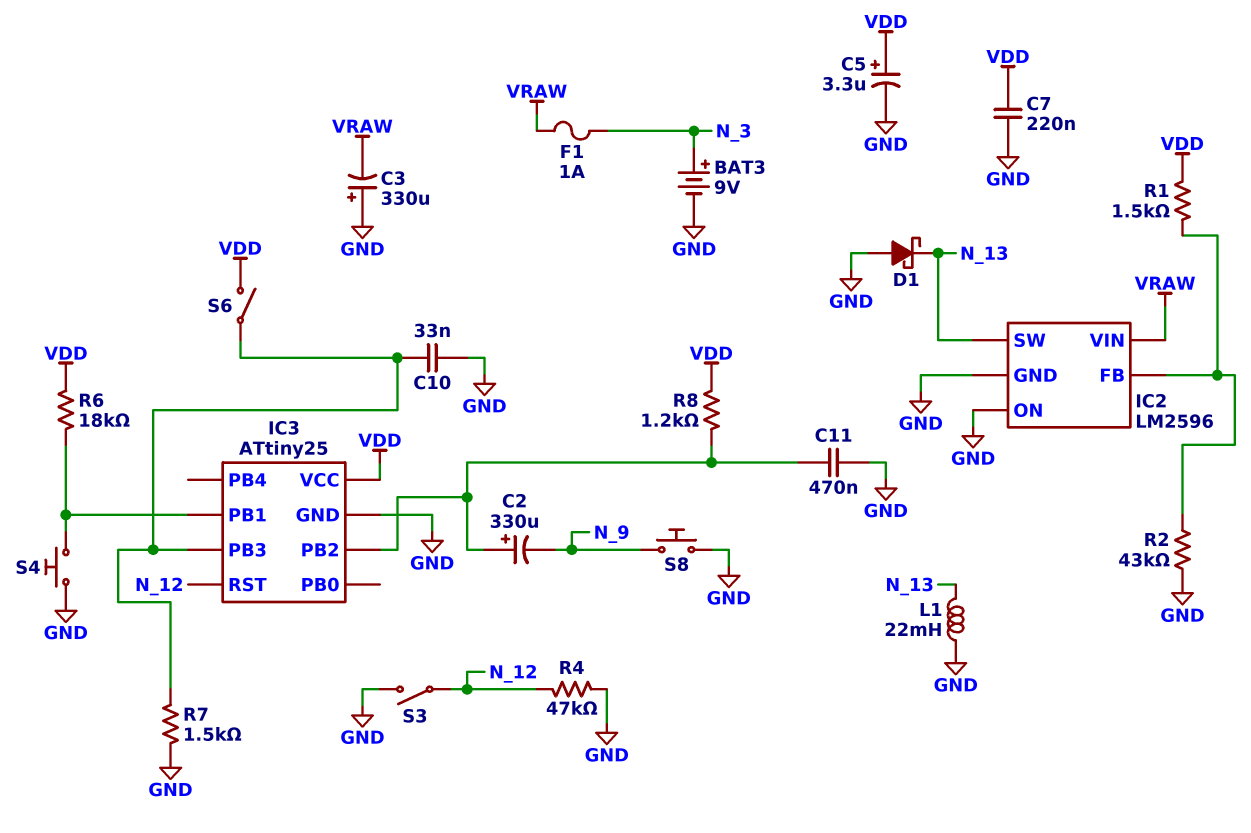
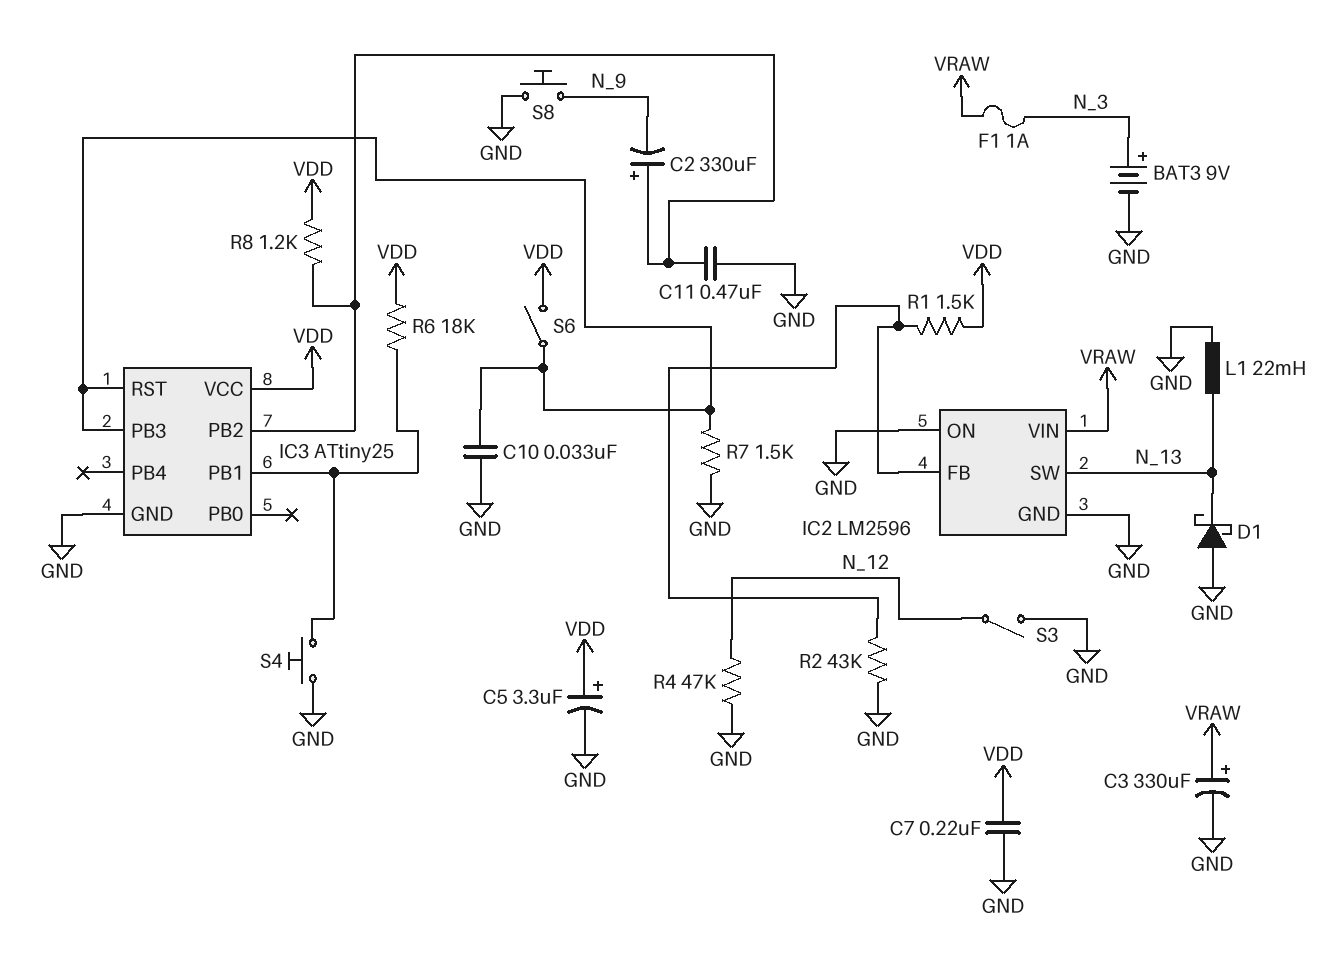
C3: 330uF (plus GND, minus VRAW) -> 330uF (plus VRAW, minus GND)
IC3 pin RST: N_12 -> IC3/PB3

